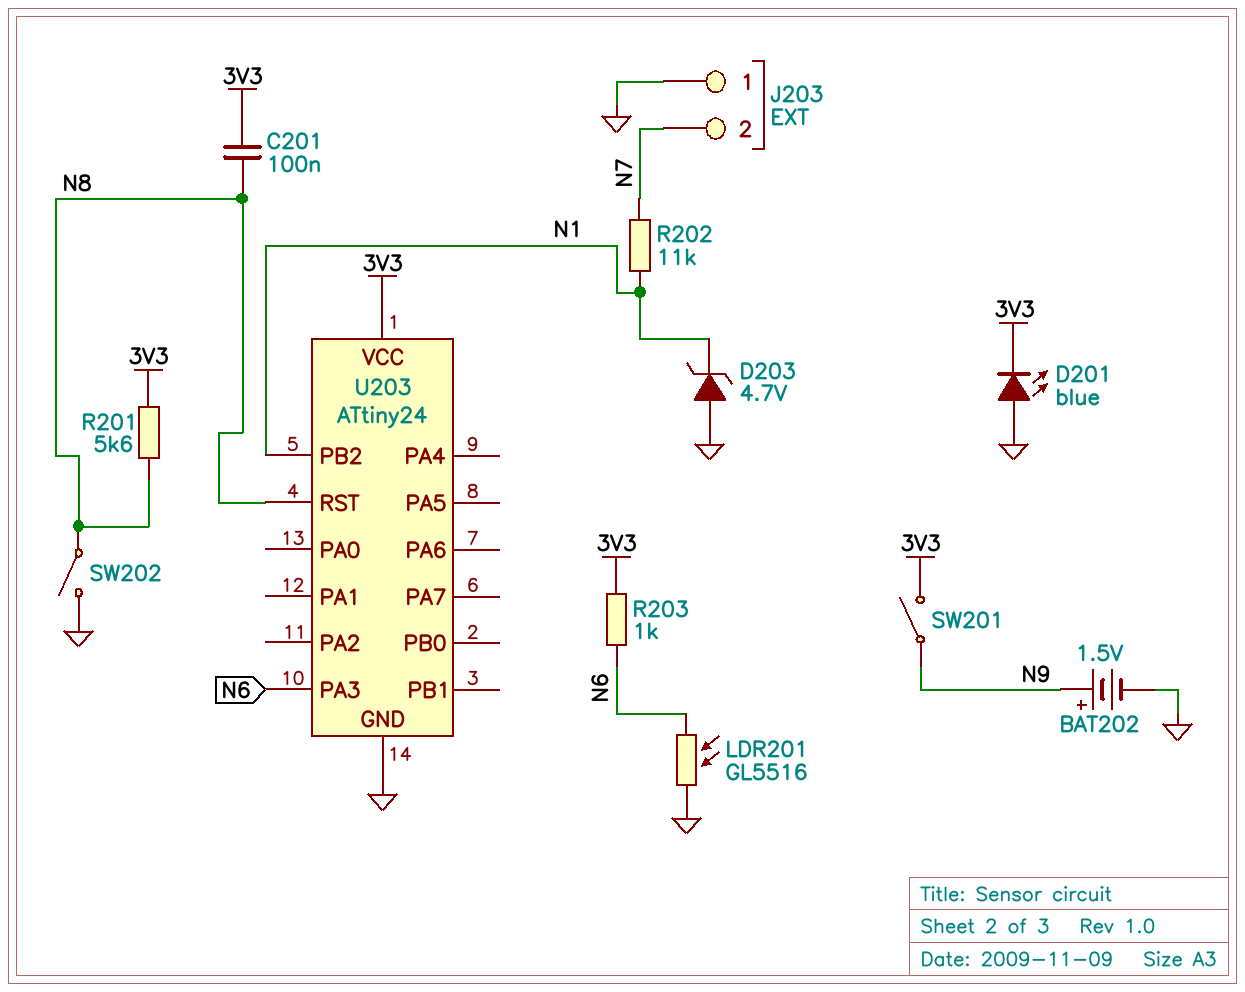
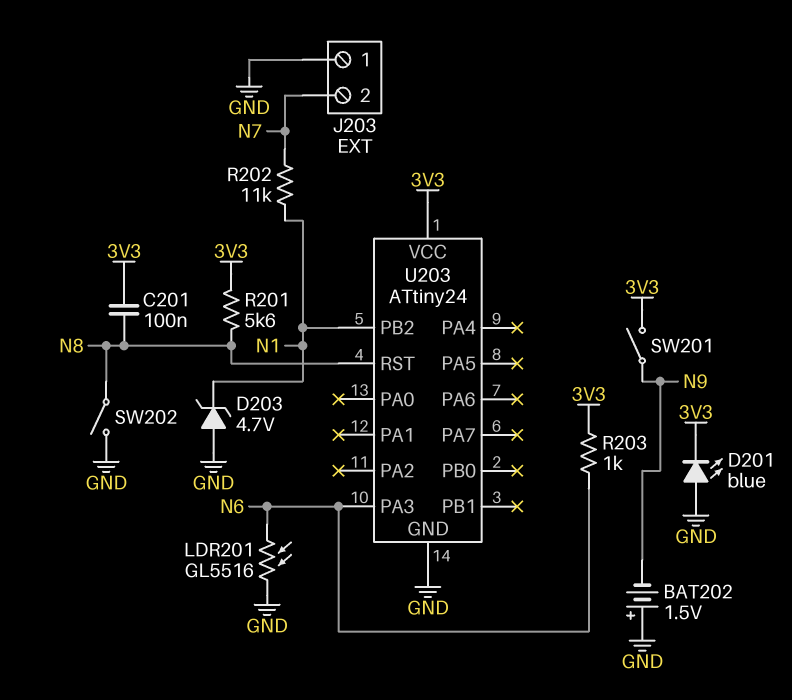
BAT202: 1.5V (plus N9, minus GND) -> 1.5V (plus GND, minus N9)

